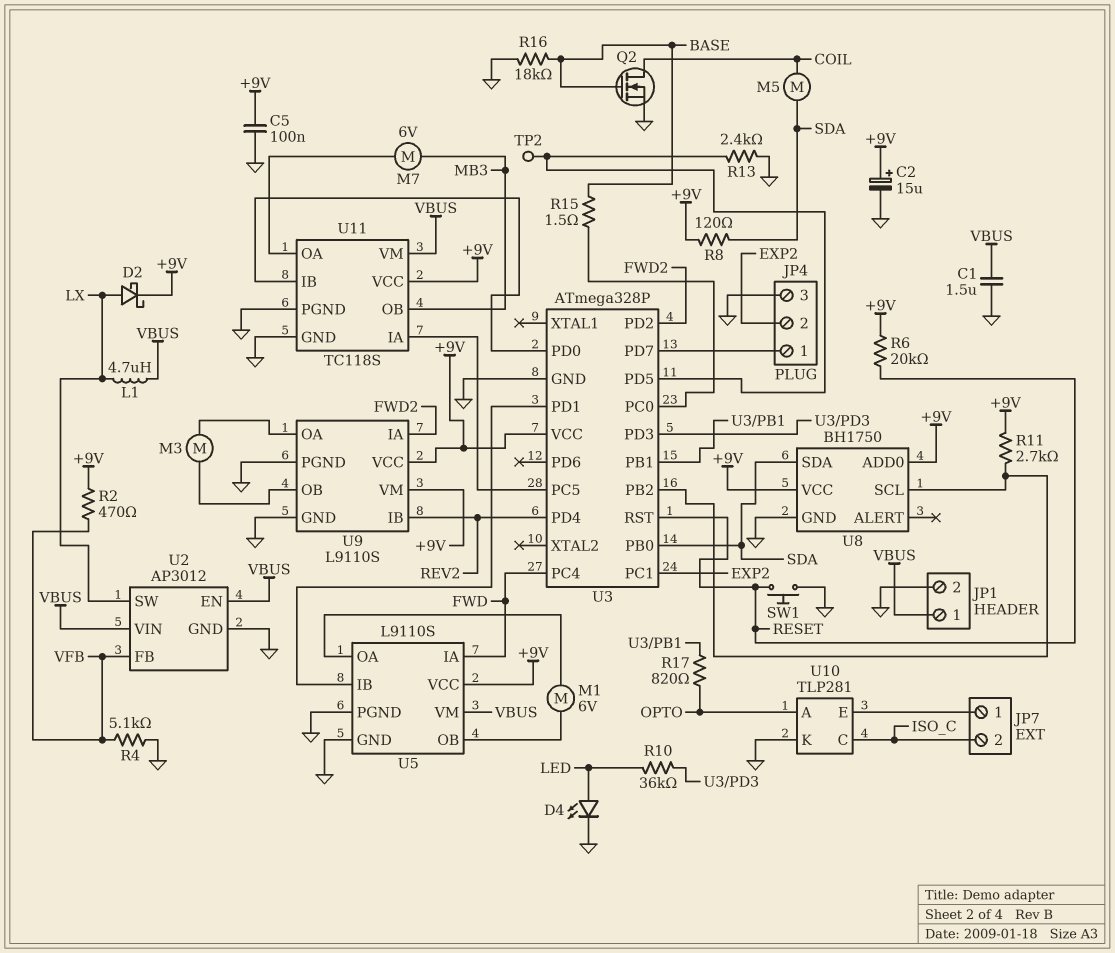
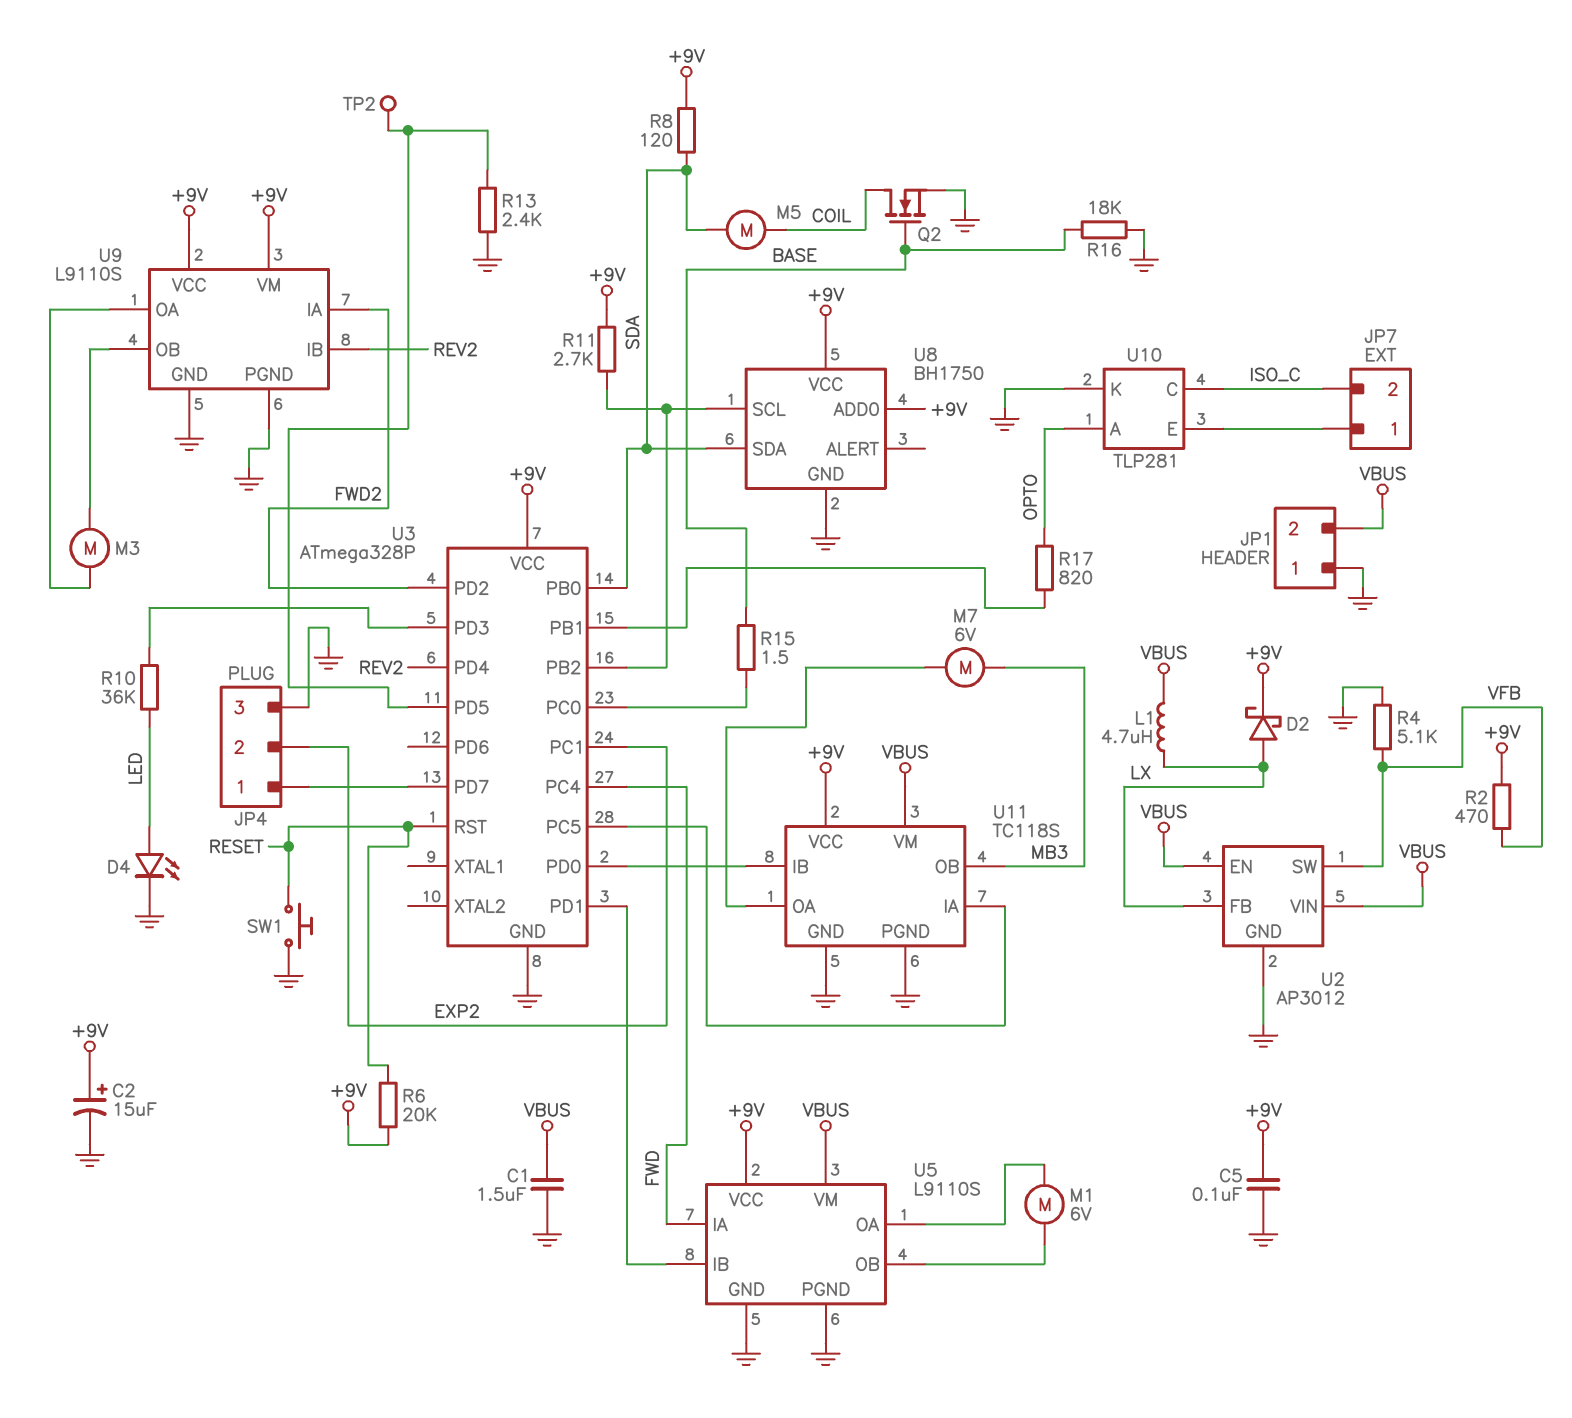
JP1 pin 1: VBUS -> GND
JP1 pin 2: GND -> VBUS
U2 pin FB: VFB -> LX
U2 pin SW: LX -> VFB

